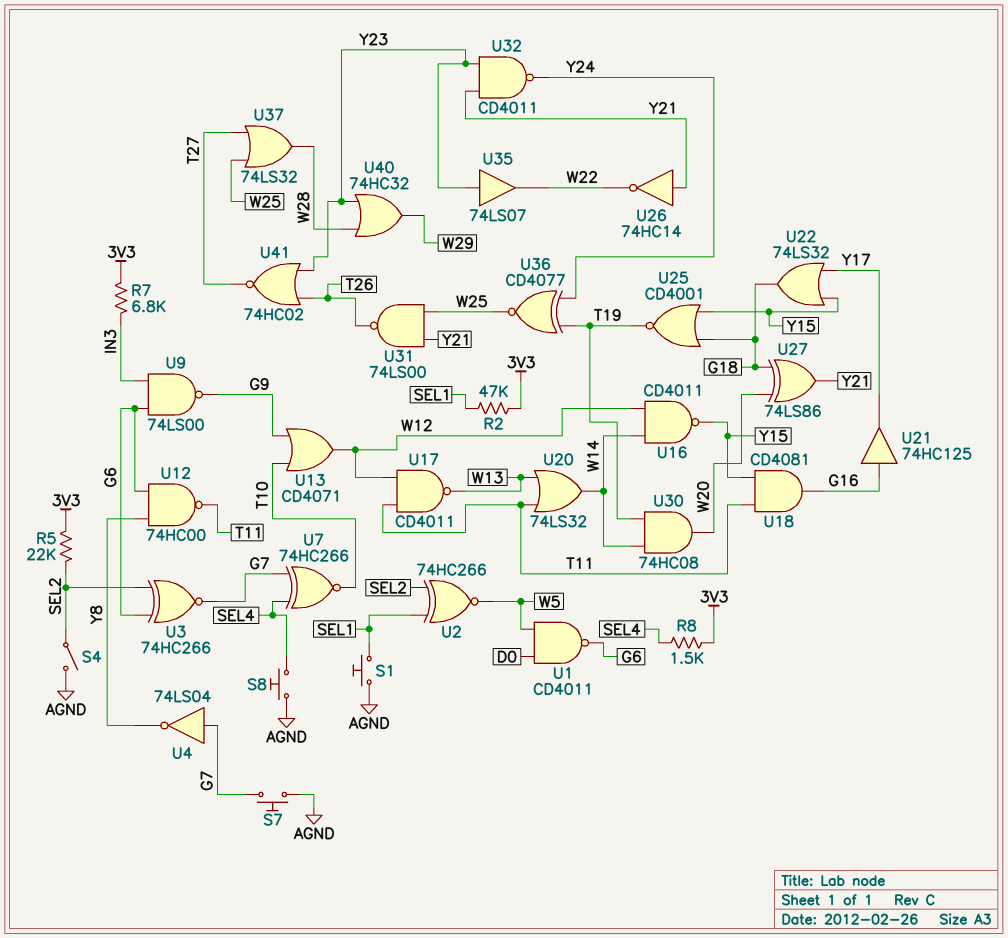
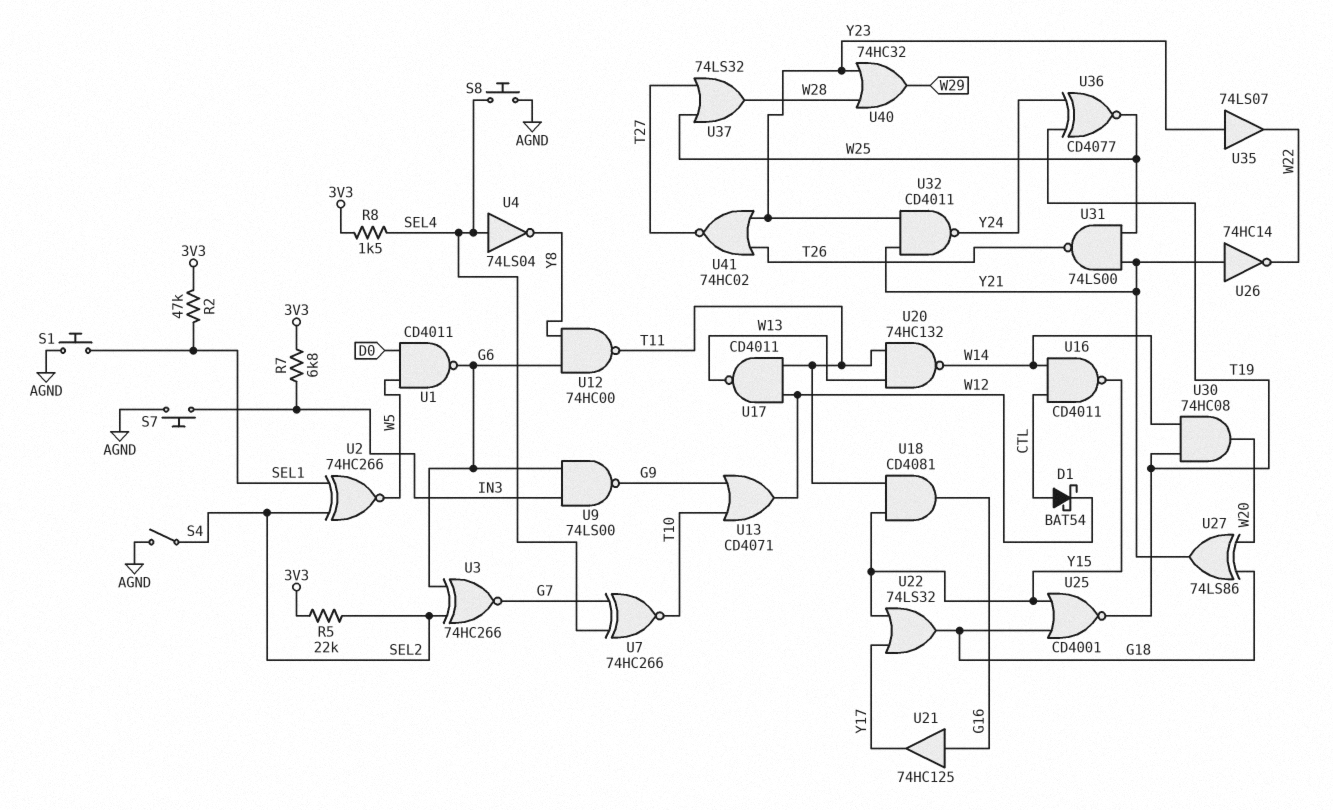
D1: none -> schottky BAT54 (A CTL, K W12)
S7: button (AGND, G7) -> button (AGND, IN3)
U4: NOT 74LS04 (in G7, out Y8) -> NOT 74LS04 (in SEL4, out Y8)
U16: NAND CD4011 (in W12, in W14, out Y15) -> NAND CD4011 (in CTL, in W14, out Y15)
U20: OR 74LS32 (in T11, in W13, out W14) -> NAND 74HC132 (in T11, in W13, out W14)

